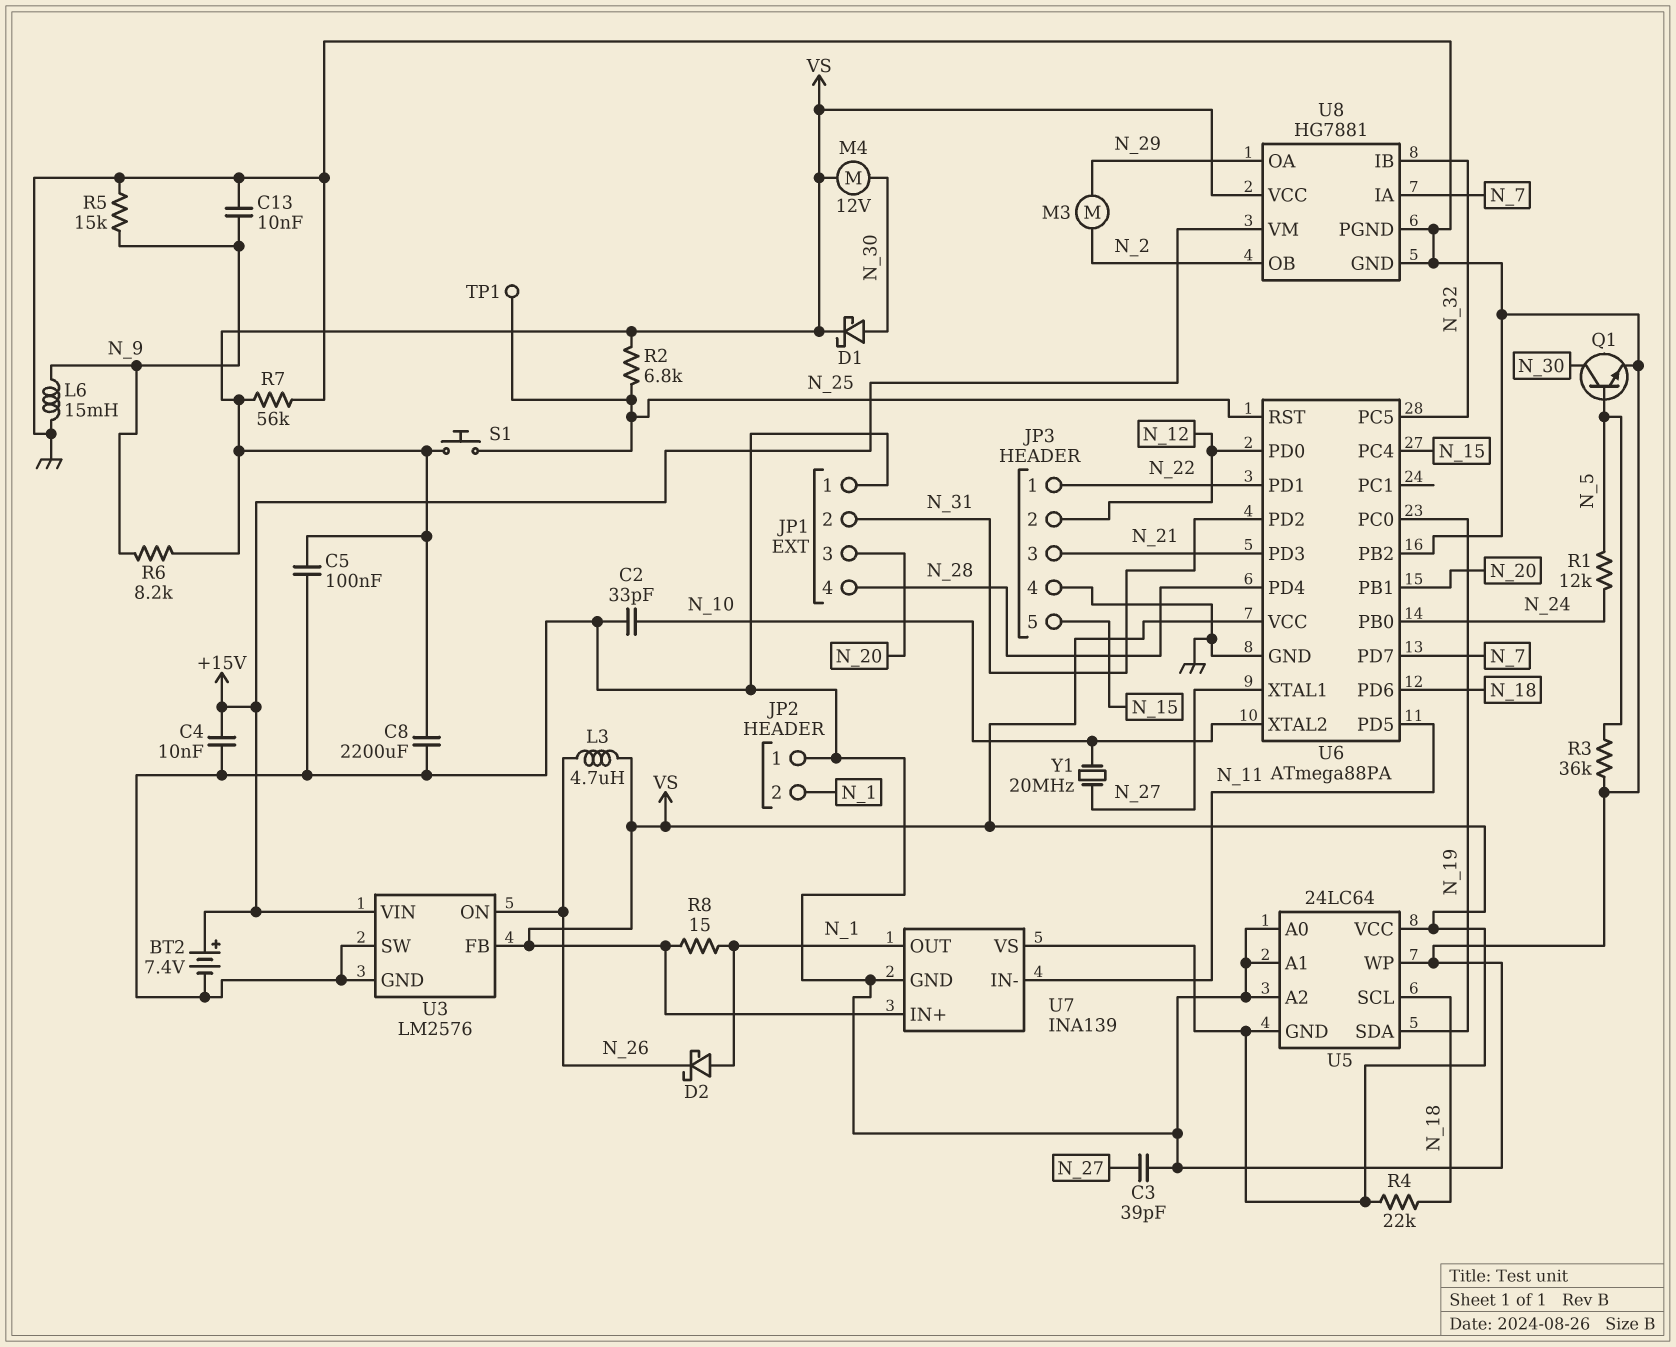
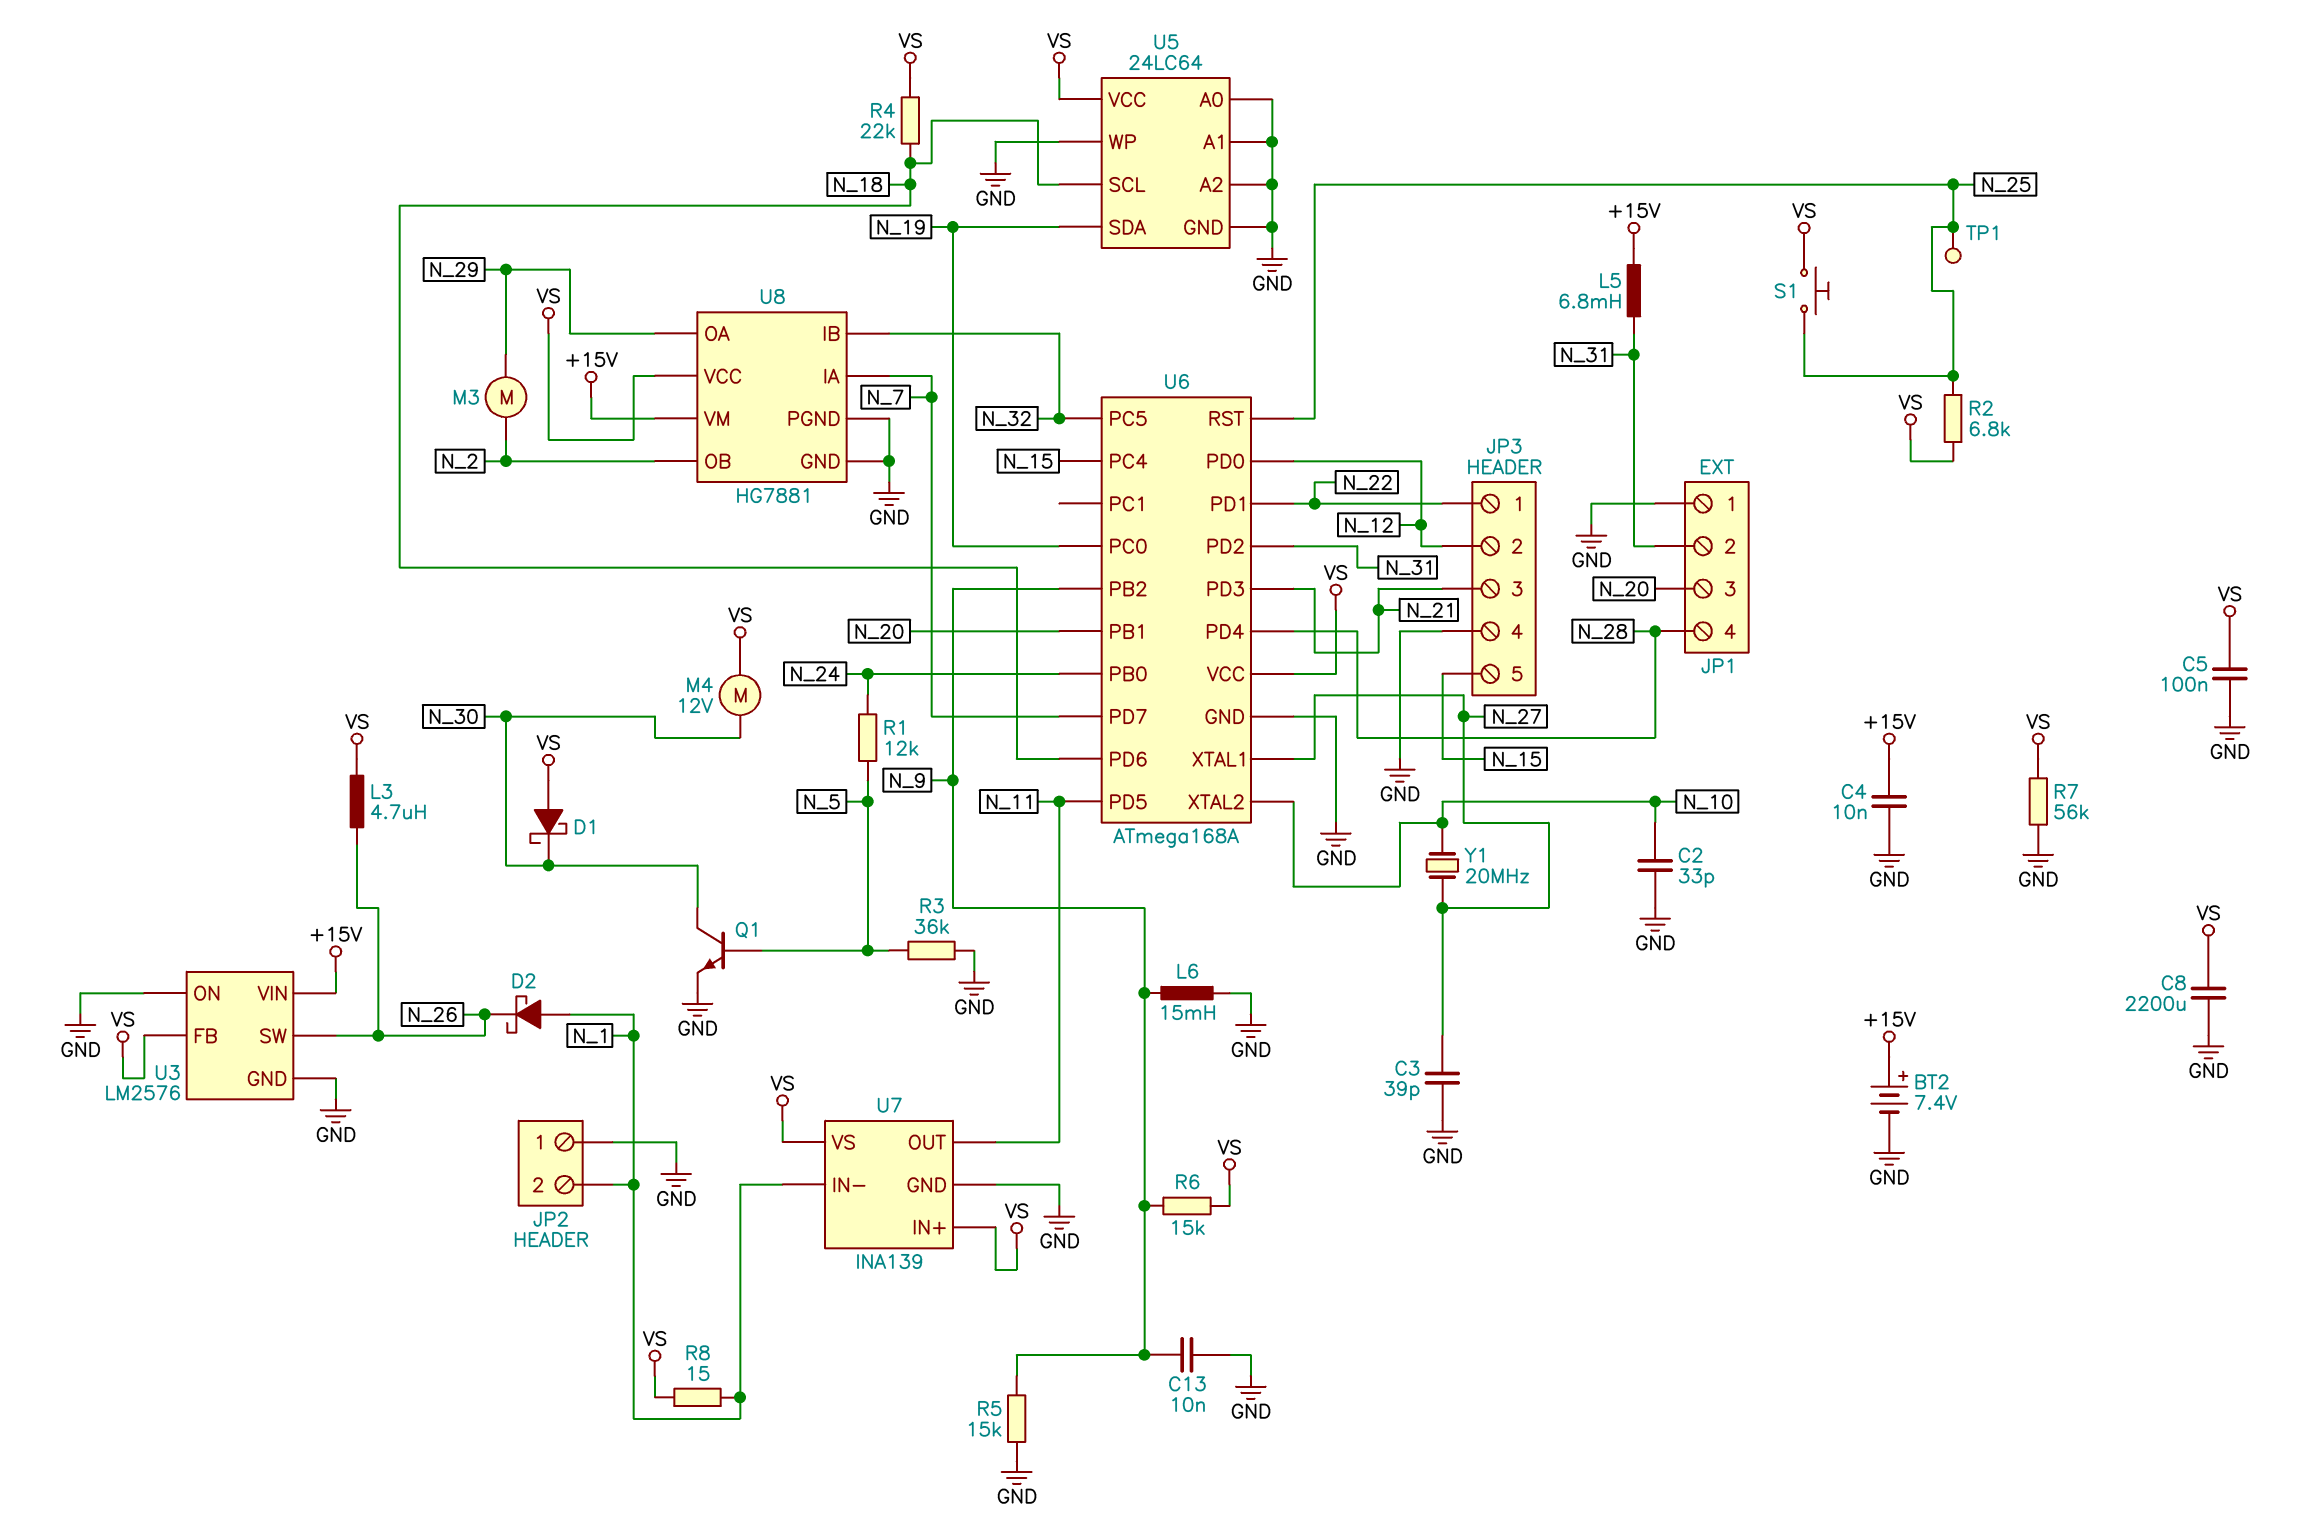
D1: schottky (A N_30, K VS) -> schottky (A VS, K N_30)
L5: none -> 6.8mH (+15V, N_31)
R6: 8.2k (N_9, VS) -> 15k (N_9, VS)
U3 pin ON: N_26 -> GND
U3 pin SW: GND -> N_26
U5 pin GND: VS -> GND
U6: ATmega88PA -> ATmega168A
U6 pin PB2: GND -> N_9
U7 pin IN-: N_11 -> N_1
U7 pin OUT: N_1 -> N_11

